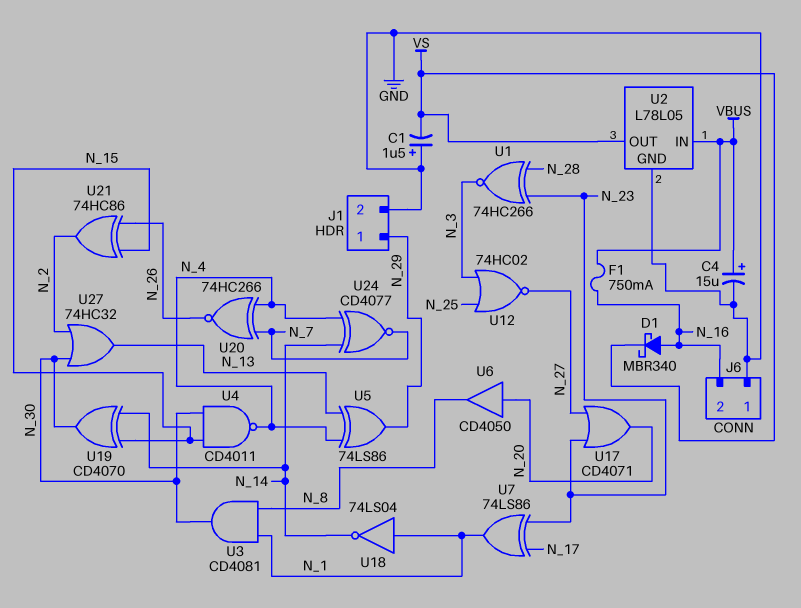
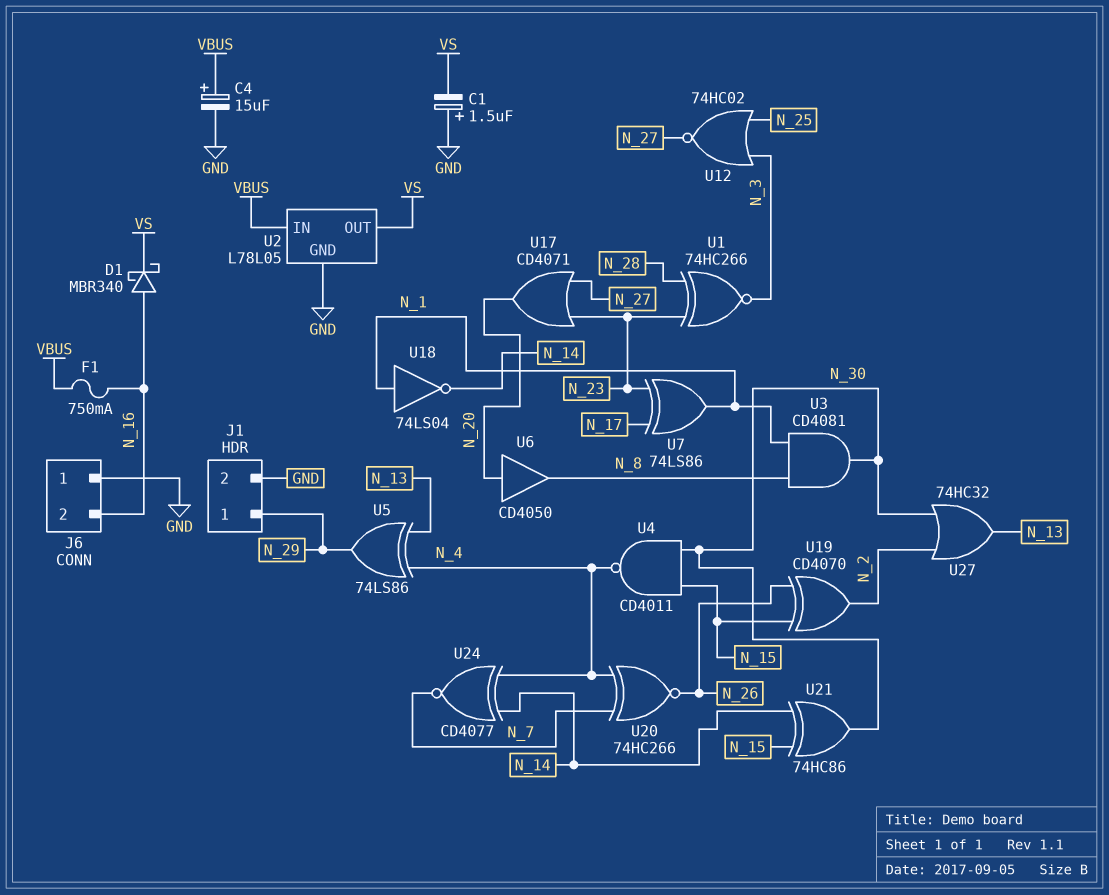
U19: XOR CD4070 (in N_14, in N_15, out N_30) -> XOR CD4070 (in N_15, in N_26, out N_2)
U21: XOR 74HC86 (in N_15, in N_26, out N_2) -> XOR 74HC86 (in N_14, in N_15, out N_30)

